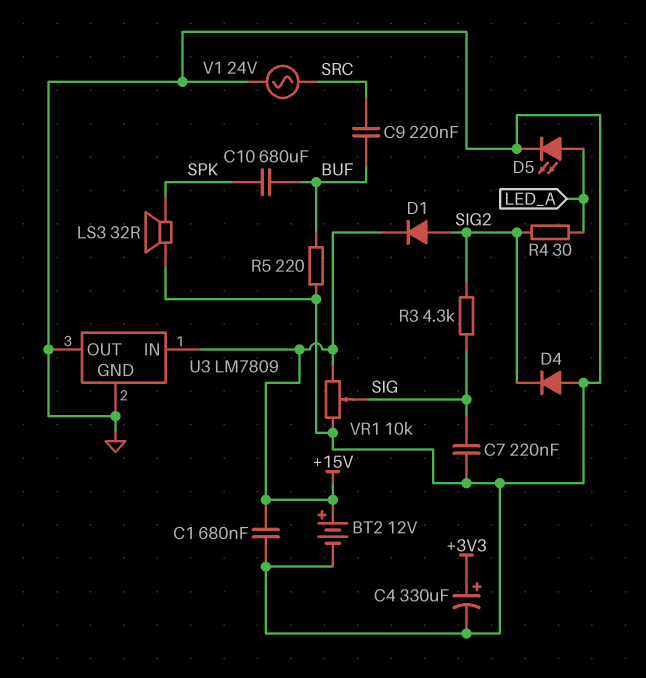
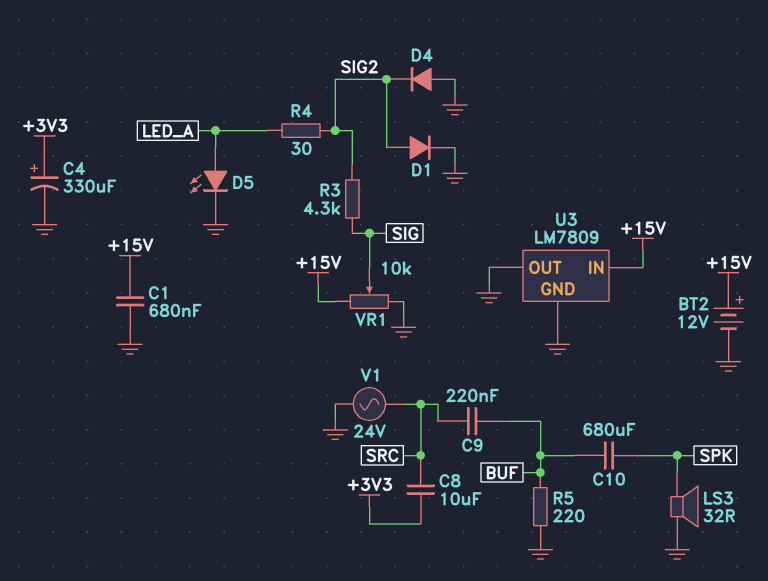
C7: 220nF (GND, SIG) -> none
C8: none -> 10uF (+3V3, SRC)
D1: diode (A SIG2, K +15V) -> diode (A SIG2, K GND)

